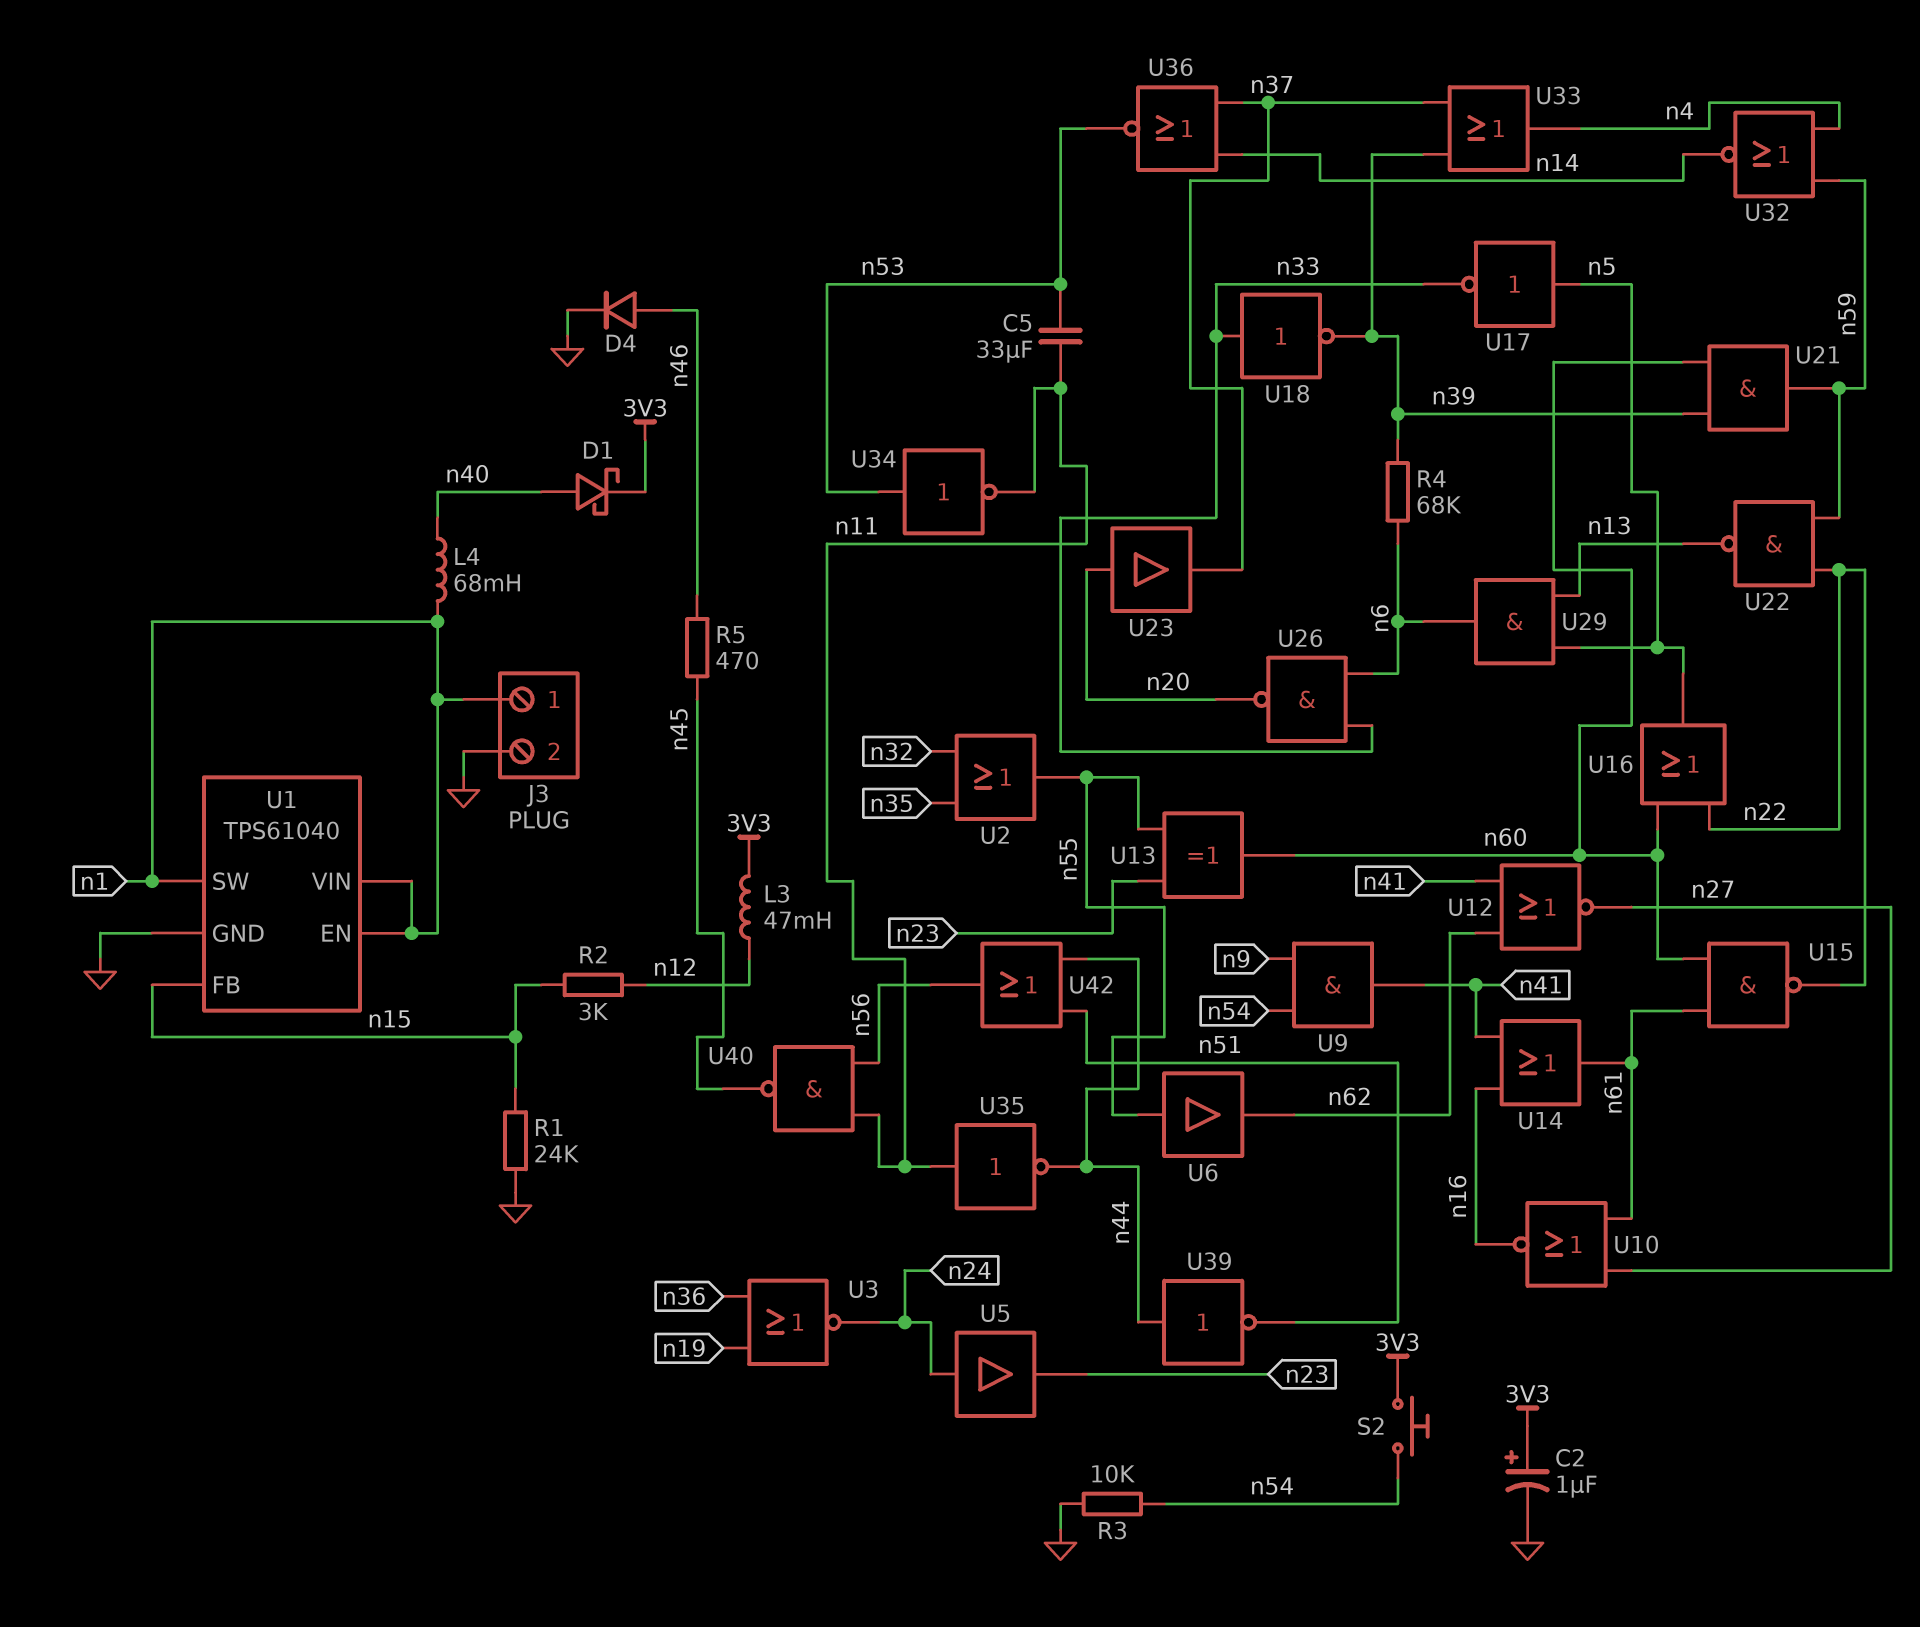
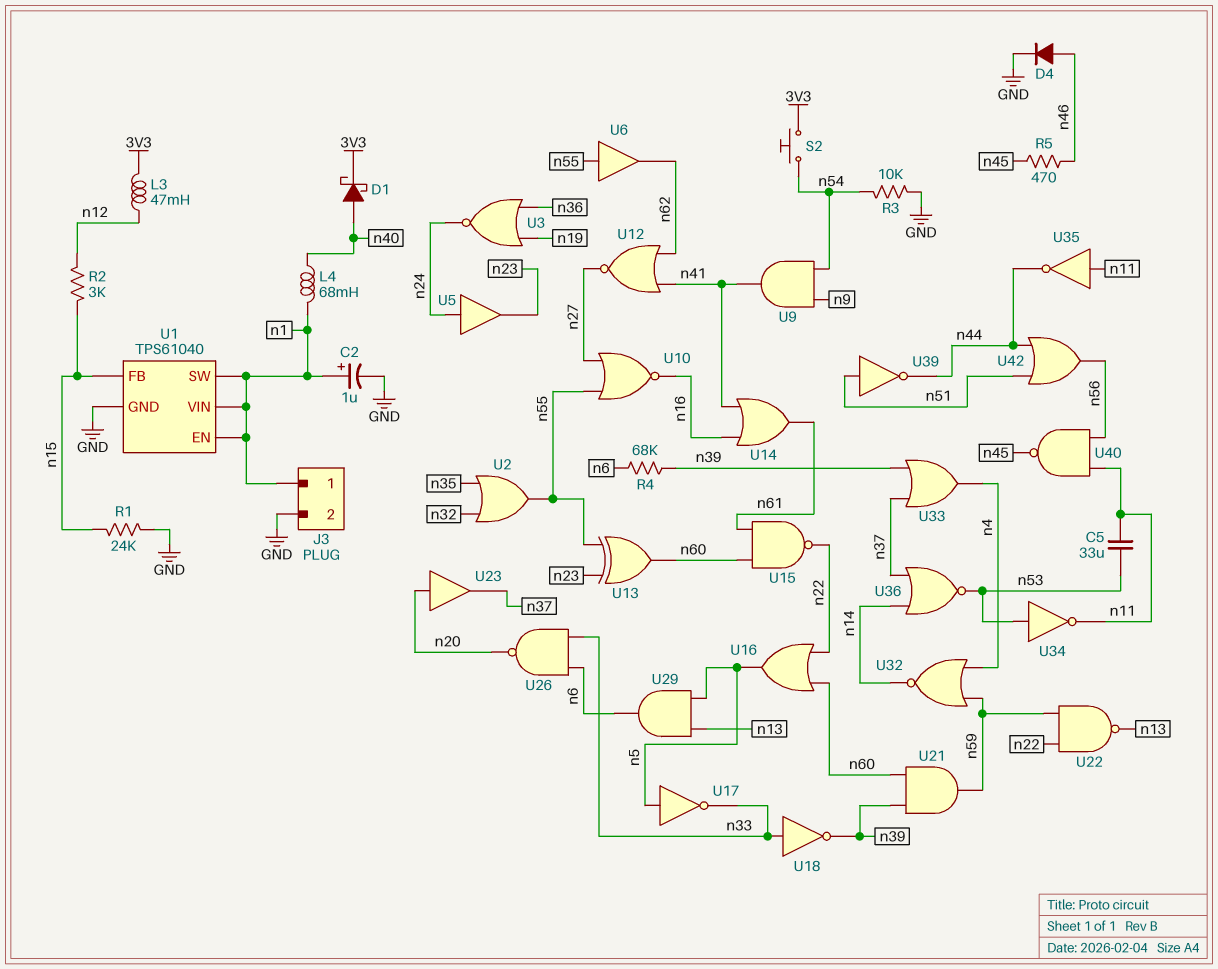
C2: 1uF (plus 3V3, minus GND) -> 1uF (plus n1, minus GND)
U10: NOR (in n27, in n61, out n16) -> NOR (in n27, in n55, out n16)
U39: NOT (in n44, out n51) -> NOT (in n51, out n44)

